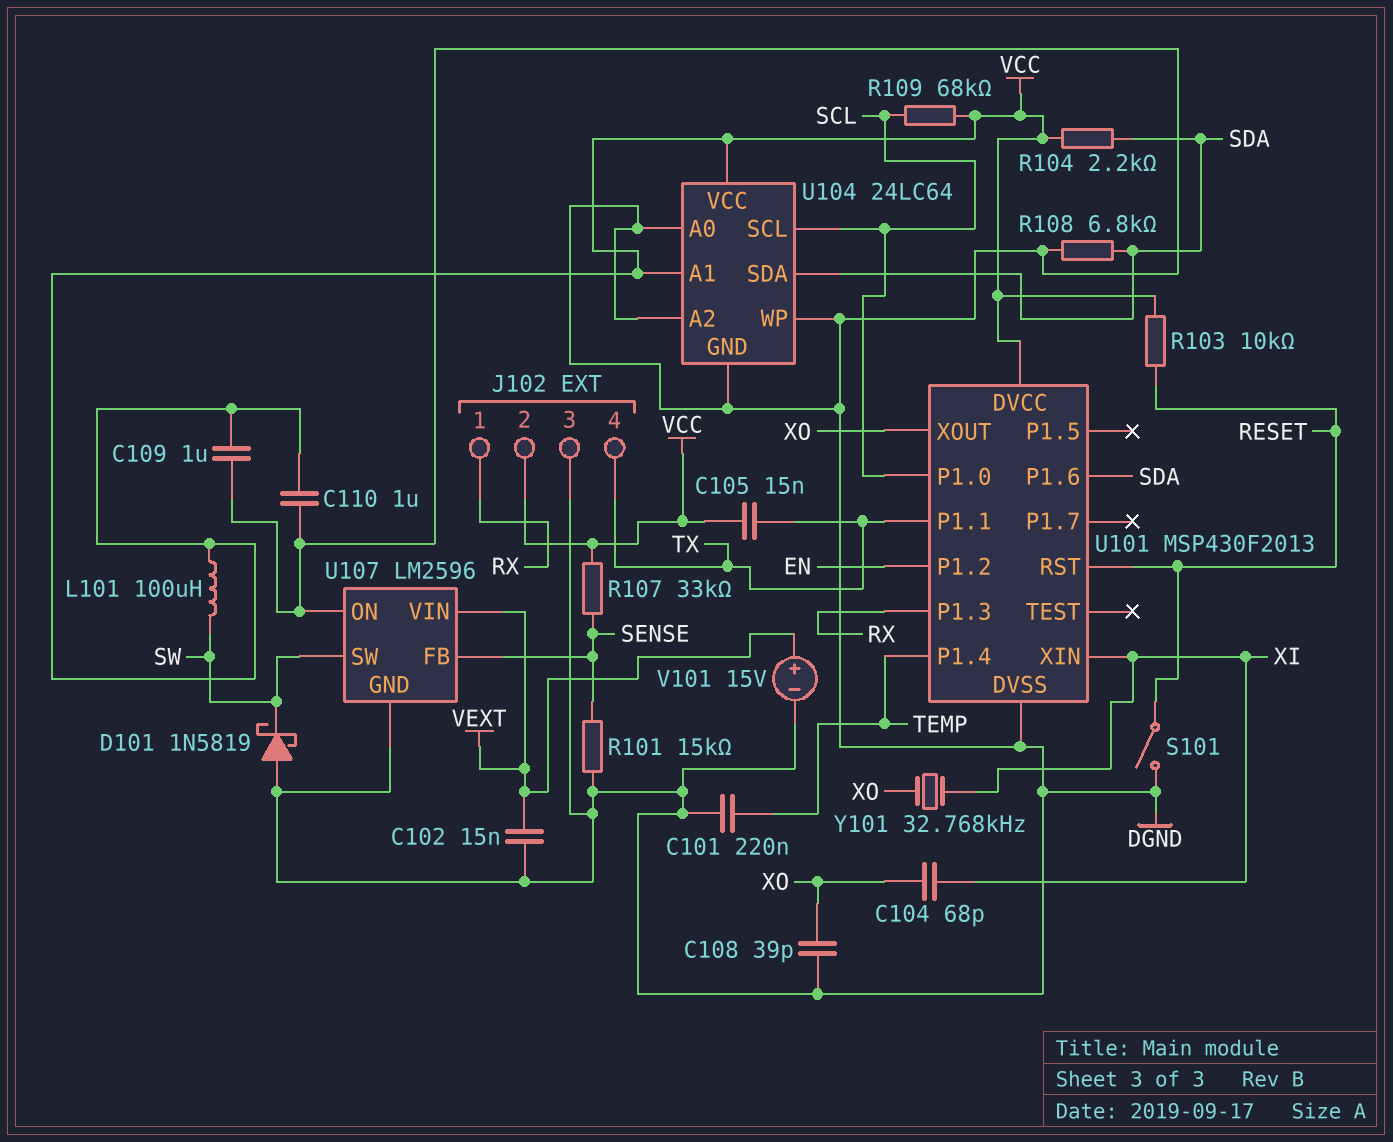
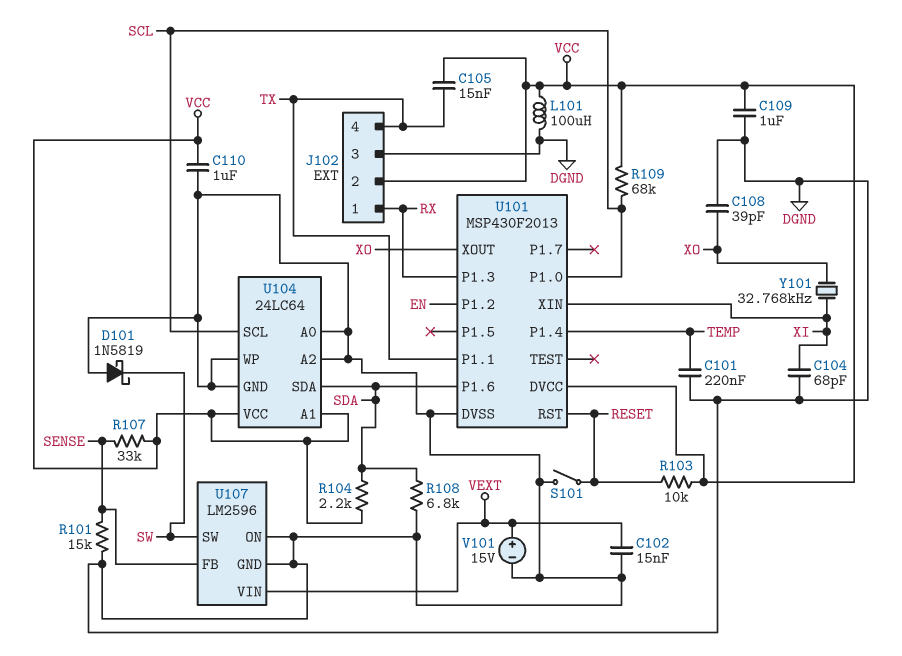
C104: 68pF (XI, XO) -> 68pF (DGND, XI)
L101: 100uH (SW, VCC) -> 100uH (DGND, VCC)

